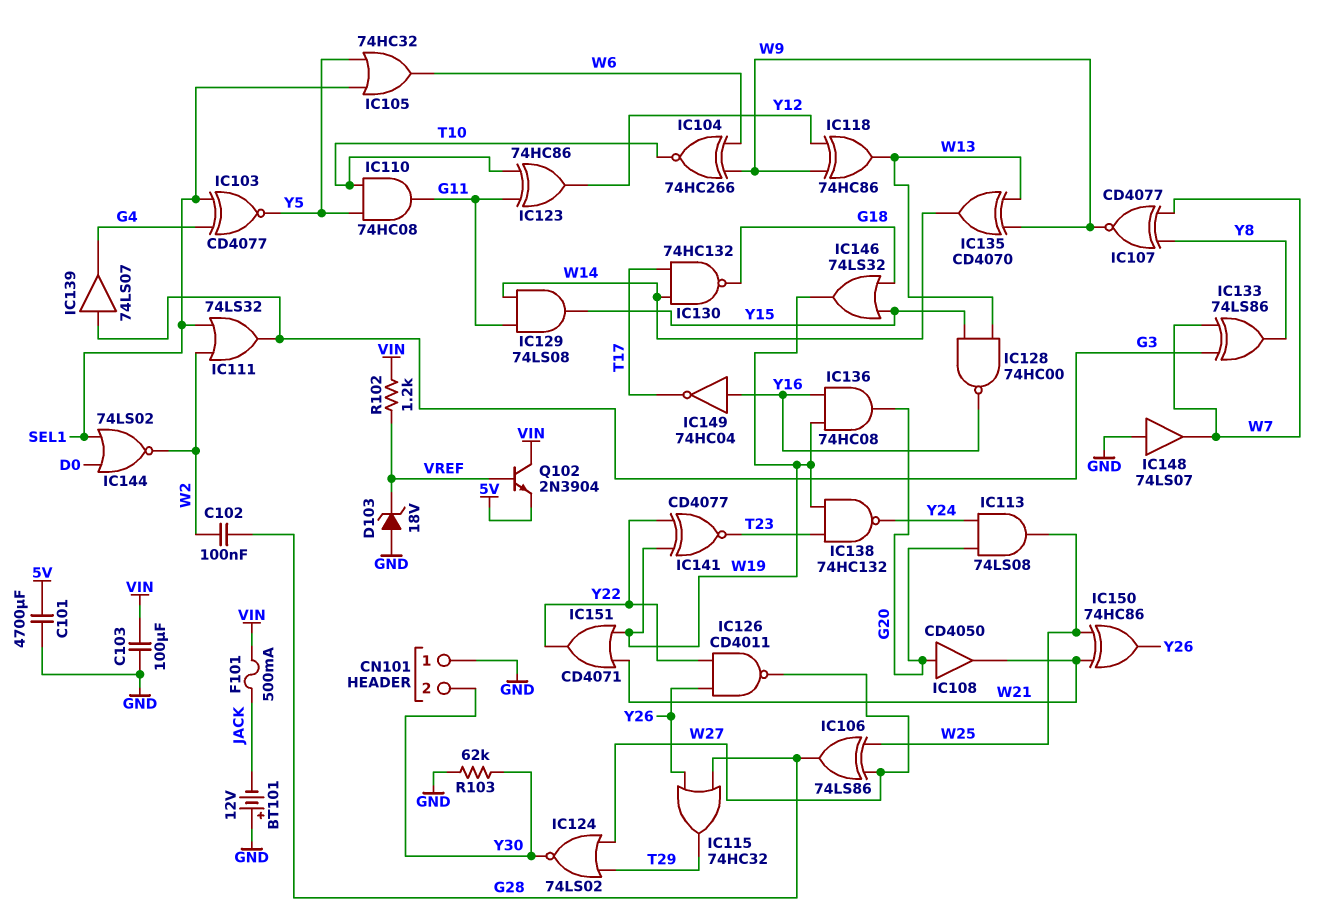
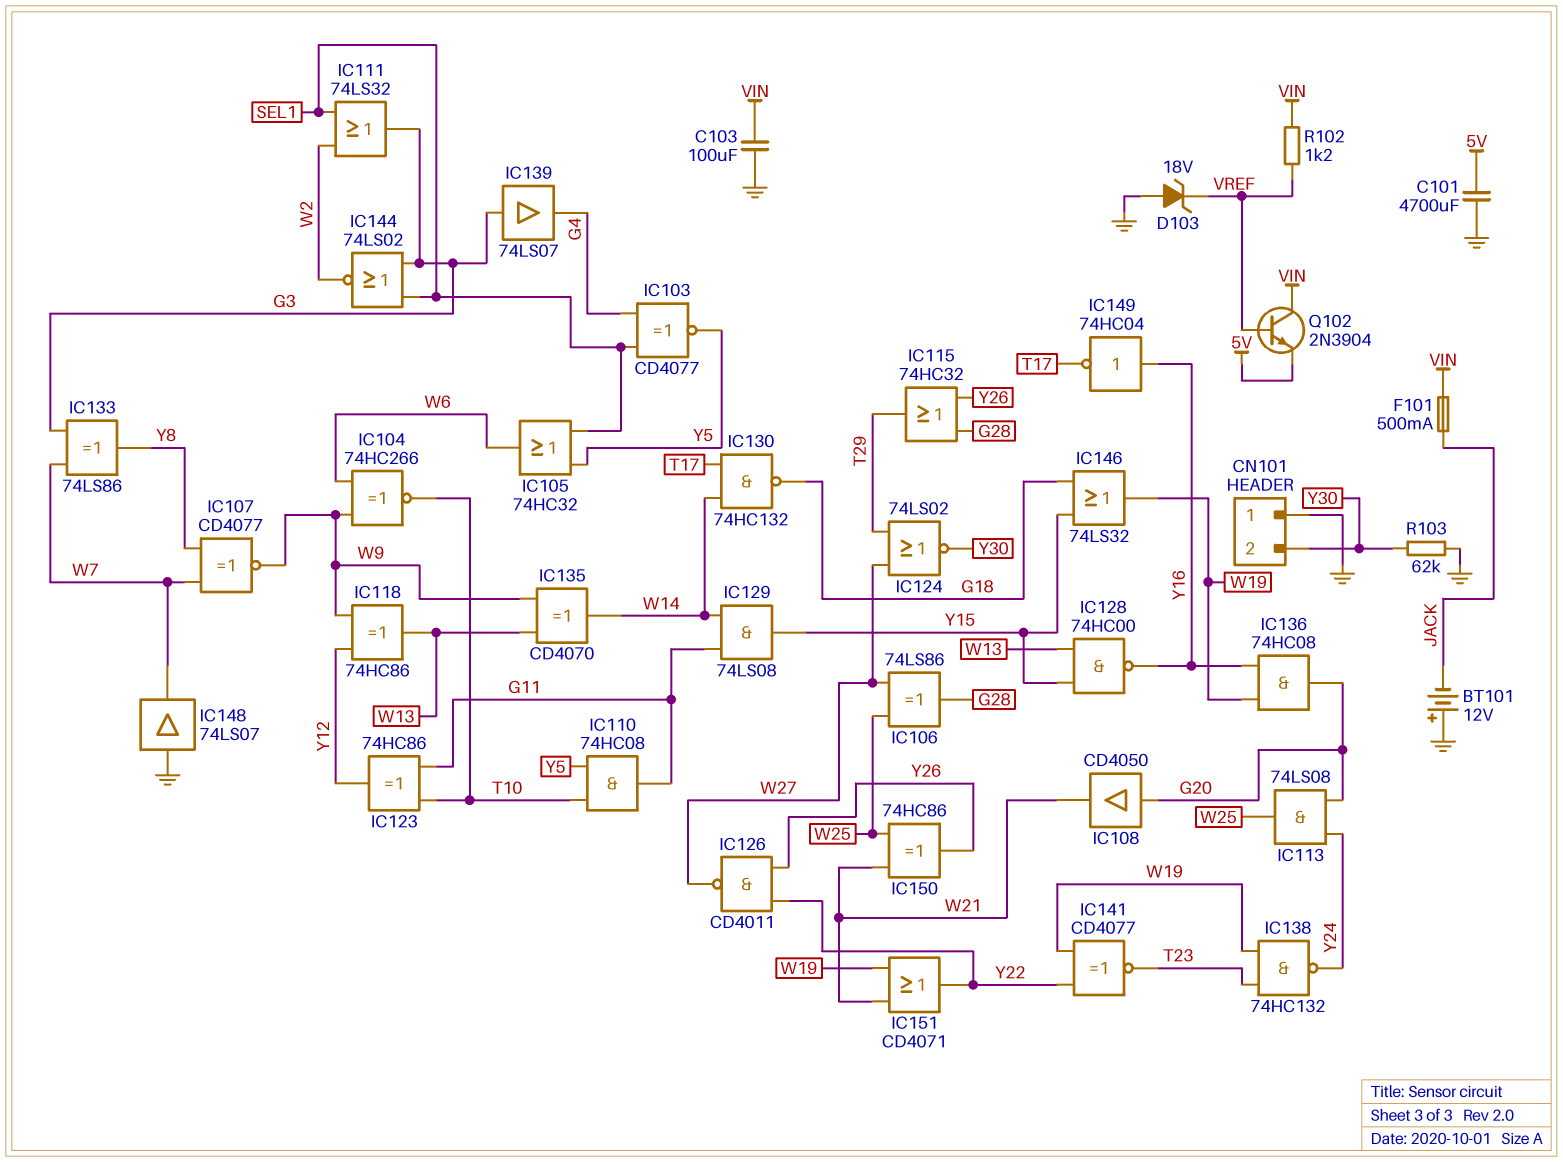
C102: 100nF (G28, W2) -> none
IC144: NOR 74LS02 (in D0, in SEL1, out W2) -> NOR 74LS02 (in G3, in SEL1, out W2)

